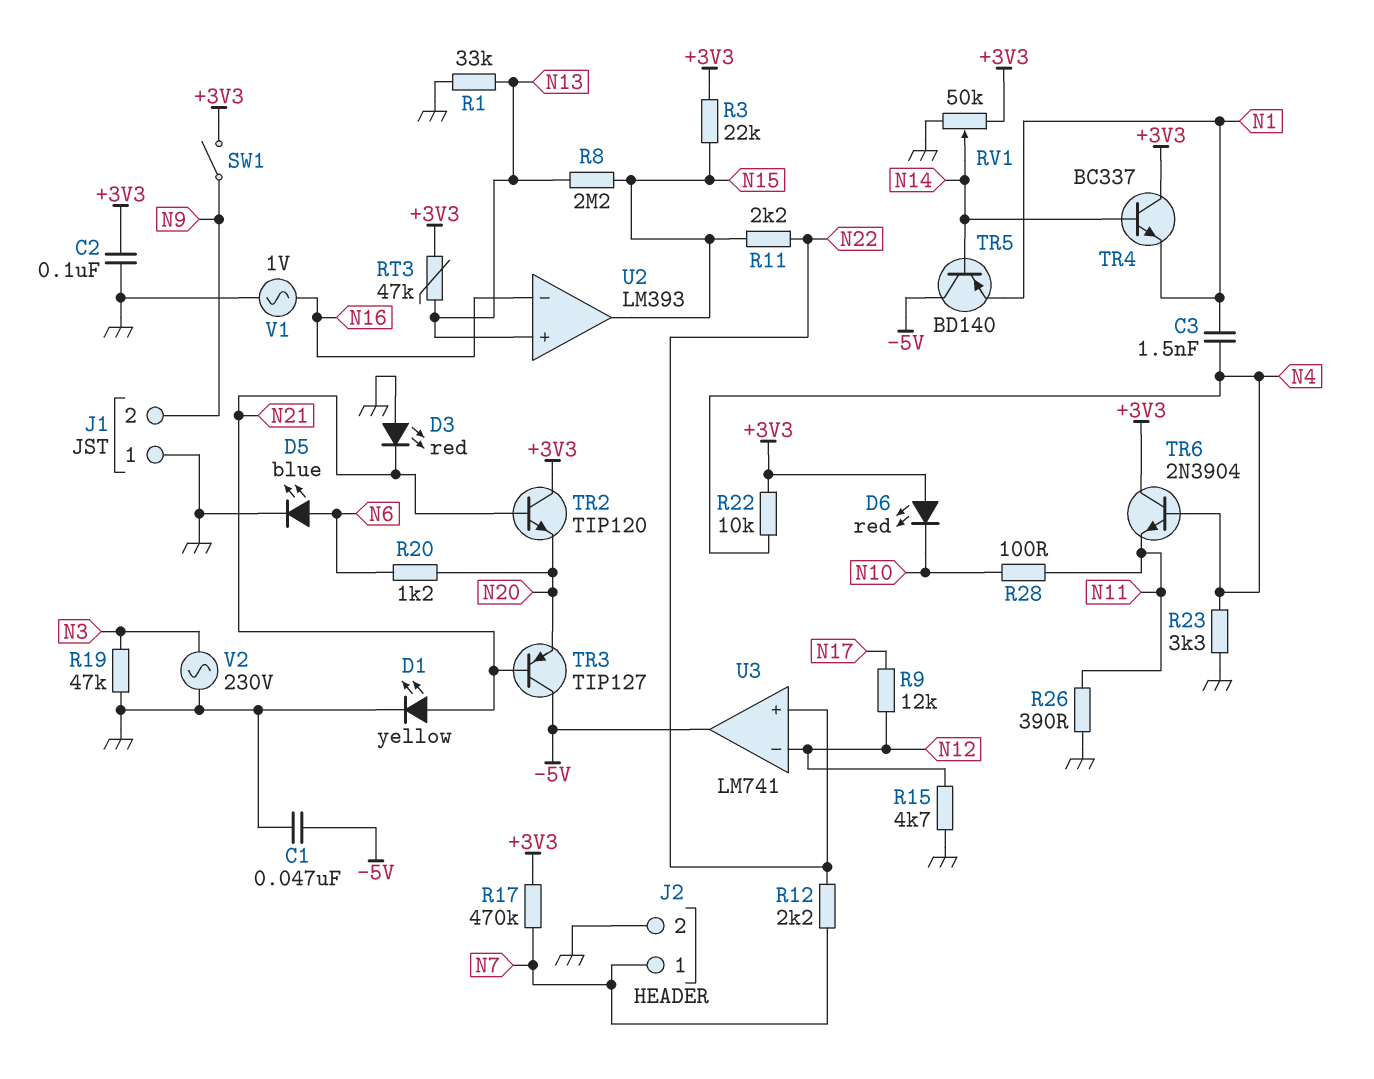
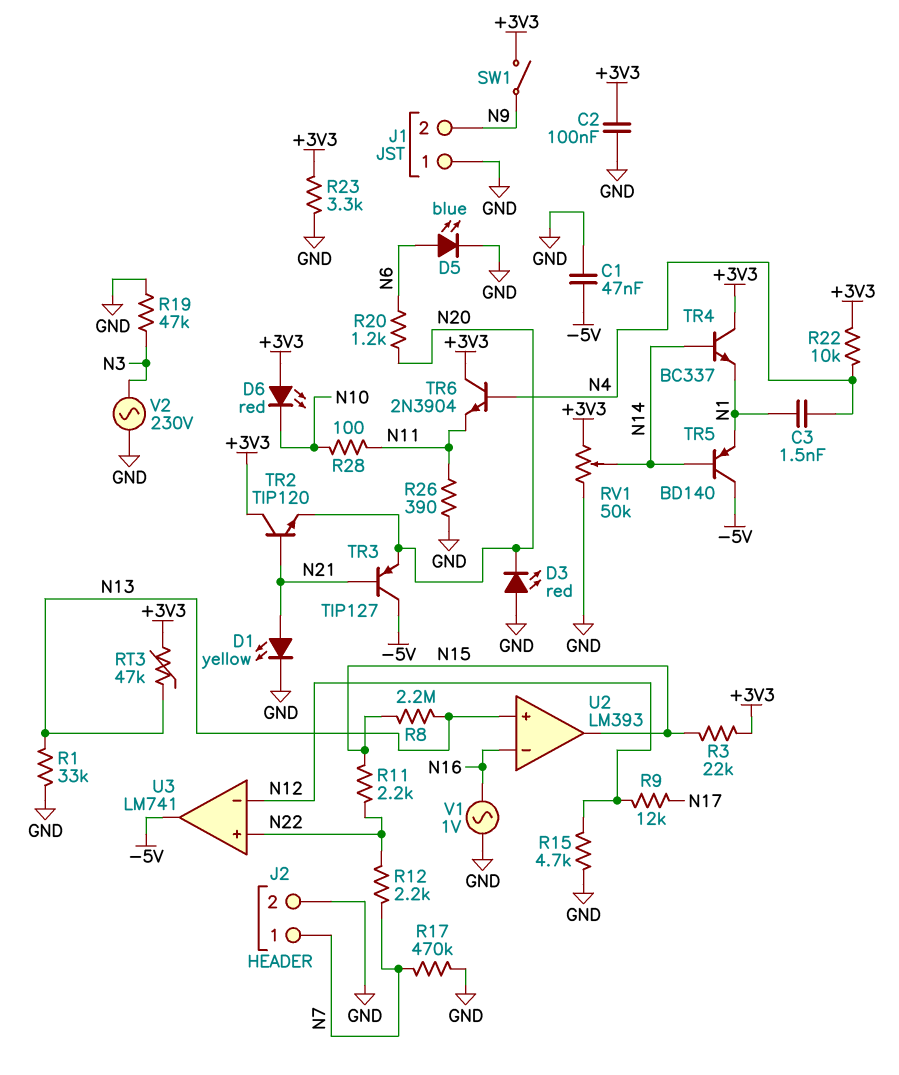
D3: LED red (A GND, K N21) -> LED red (A GND, K N20)
R17: 470k (+3V3, N7) -> 470k (GND, N7)
R23: 3.3k (GND, N4) -> 3.3k (+3V3, GND)

